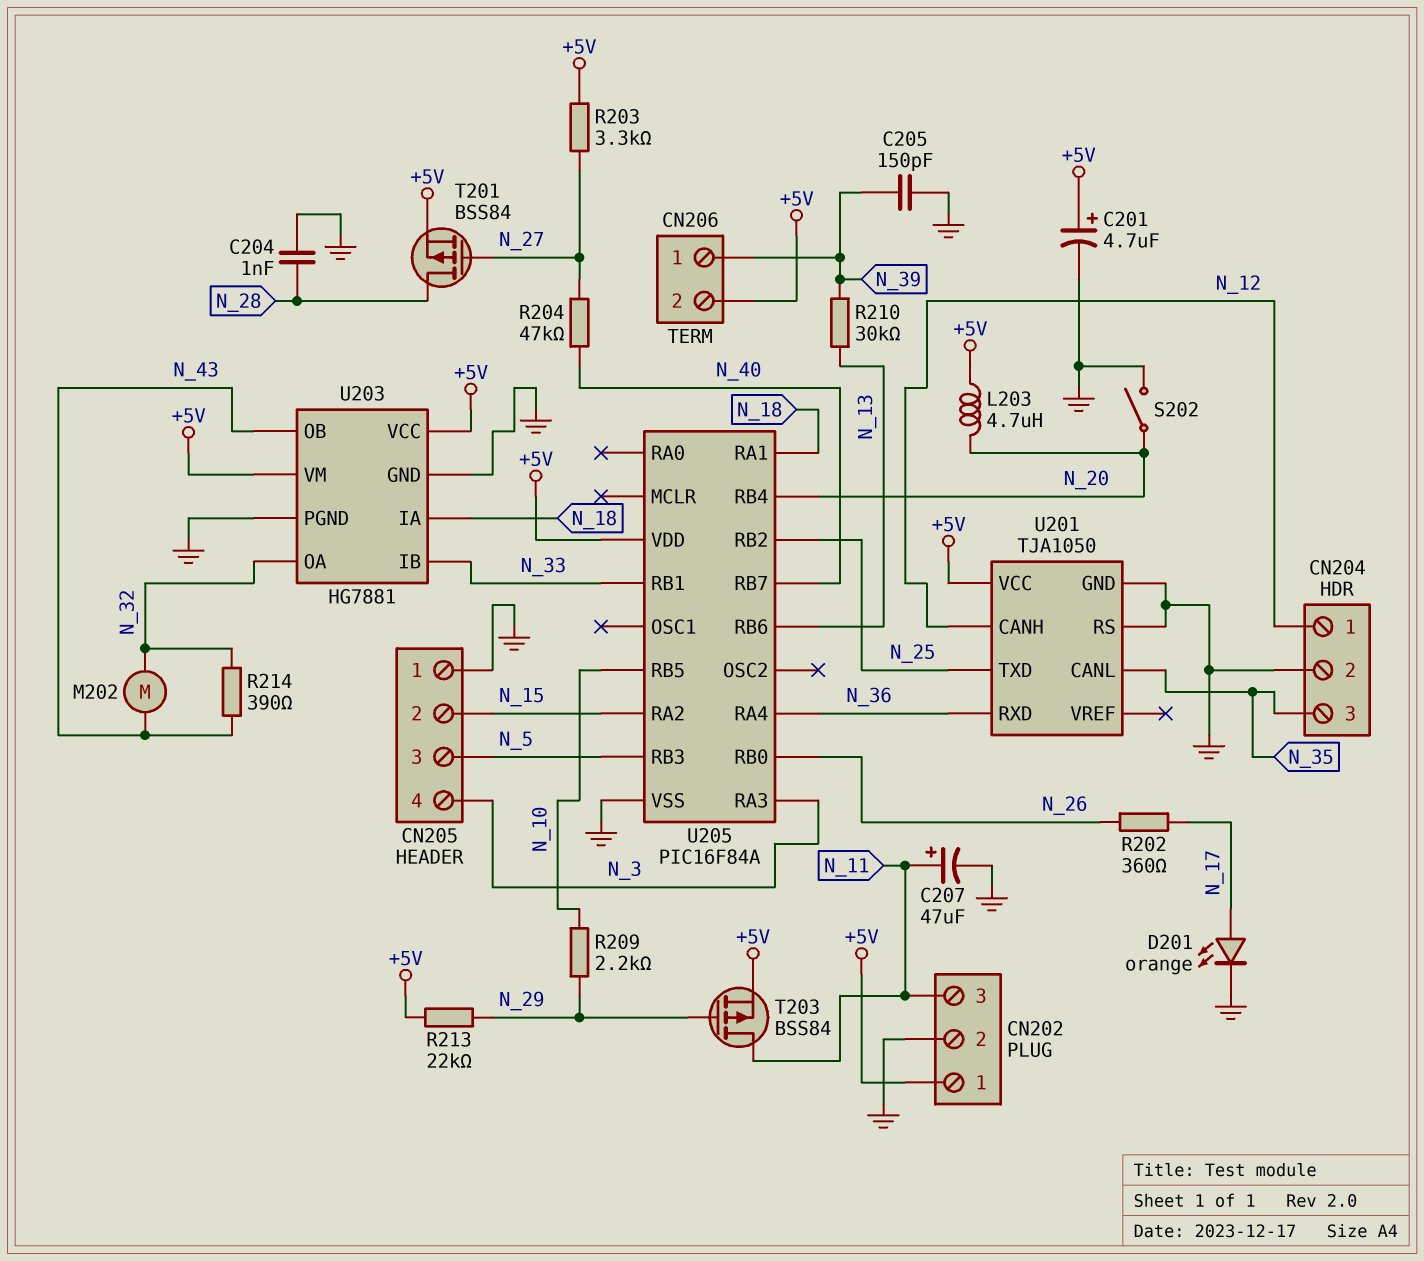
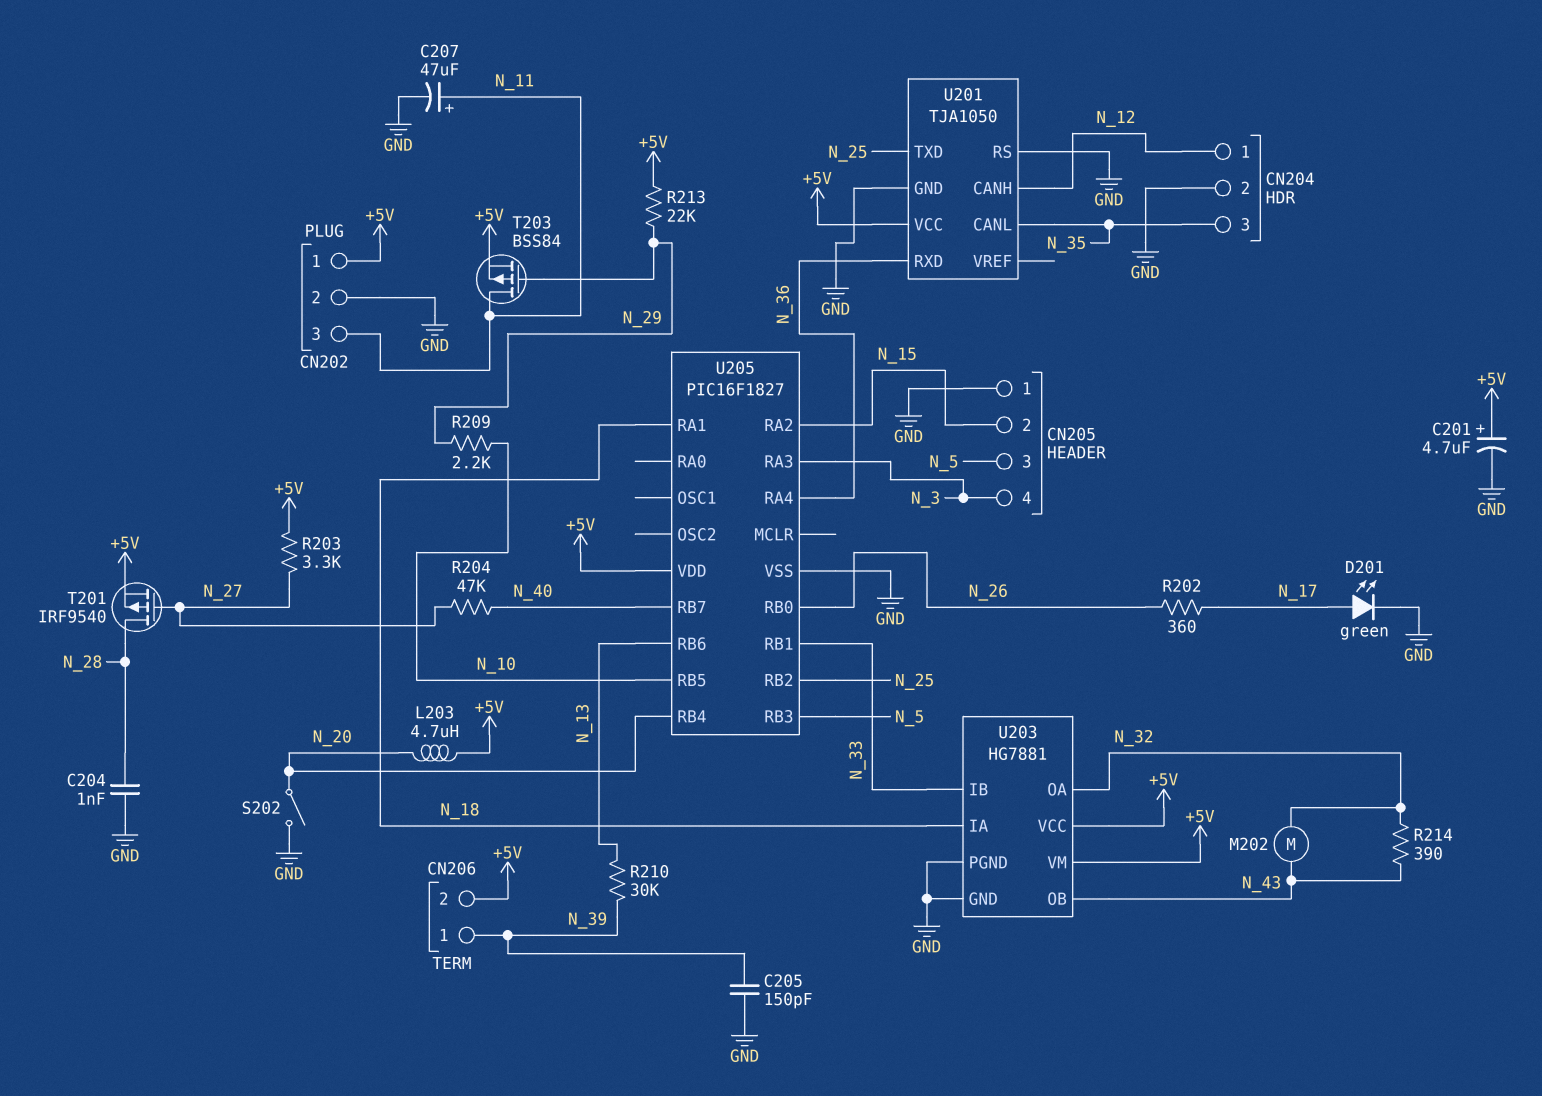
D201: LED orange (A N_17, K GND) -> LED green (A N_17, K GND)
T201: PMOS BSS84 (G N_27, D N_28, S +5V) -> PMOS IRF9540 (G N_27, D N_28, S +5V)
U205: PIC16F84A -> PIC16F1827

